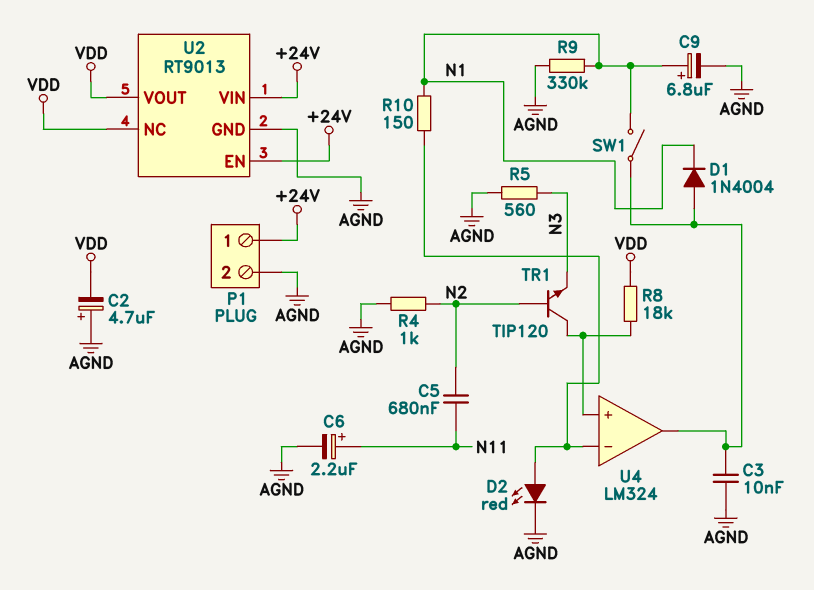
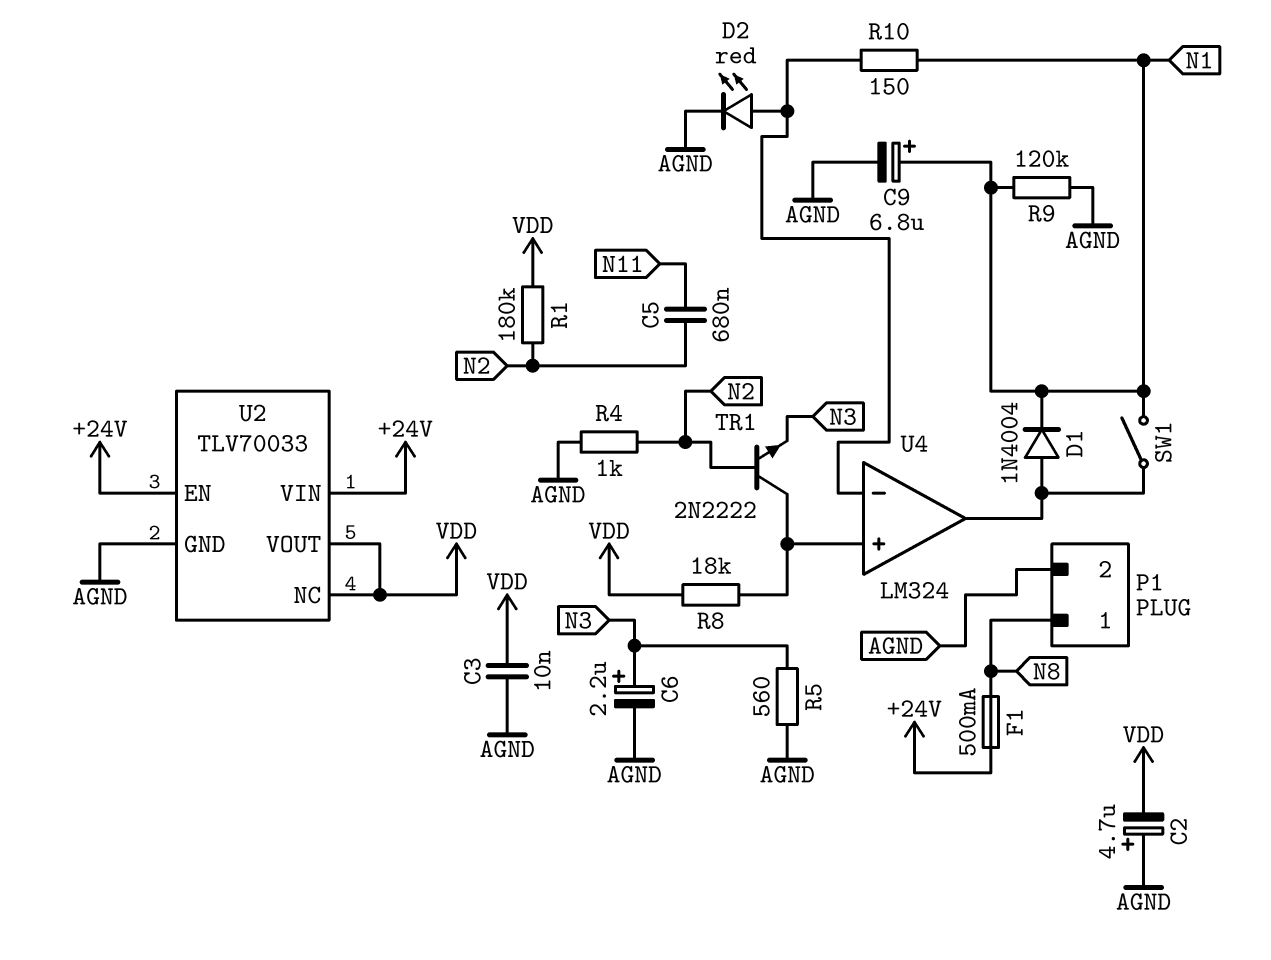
C3: 10nF (AGND, U4/out) -> 10nF (AGND, VDD)
C6: 2.2uF (plus N11, minus AGND) -> 2.2uF (plus N3, minus AGND)
F1: none -> 500mA (+24V, N8)
P1 pin 1: +24V -> N8
R1: none -> 180k (N2, VDD)
R9: 330k (AGND, N1) -> 120k (AGND, N1)
TR1: NPN TIP120 (B N2, C U4/in+, E N3) -> NPN 2N2222 (B N2, C U4/in+, E N3)
U2: RT9013 -> TLV70033

